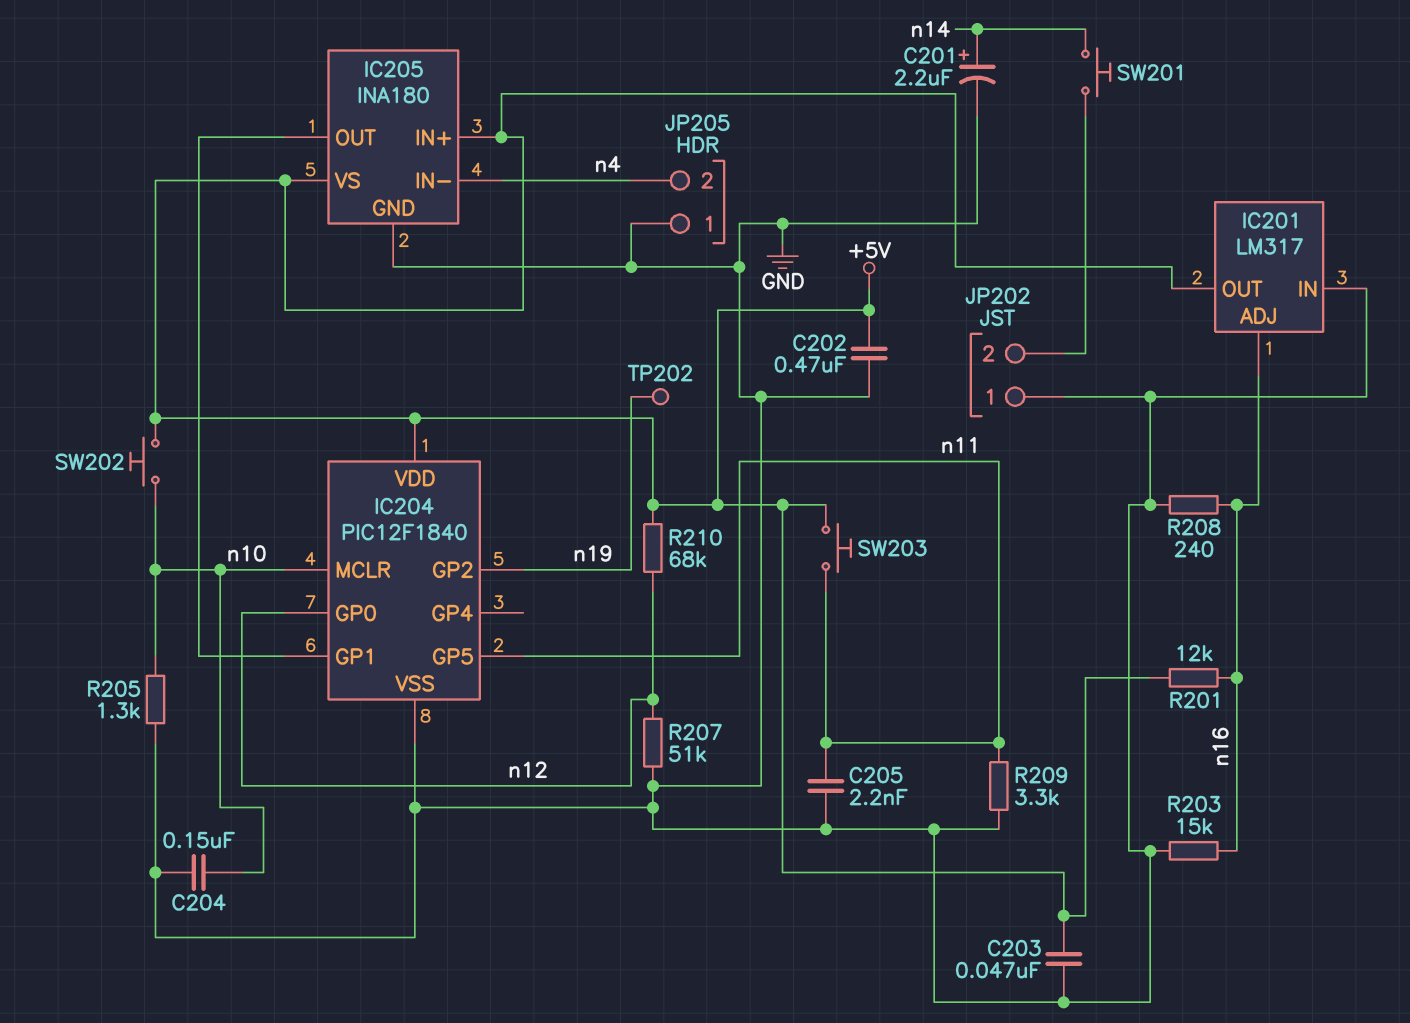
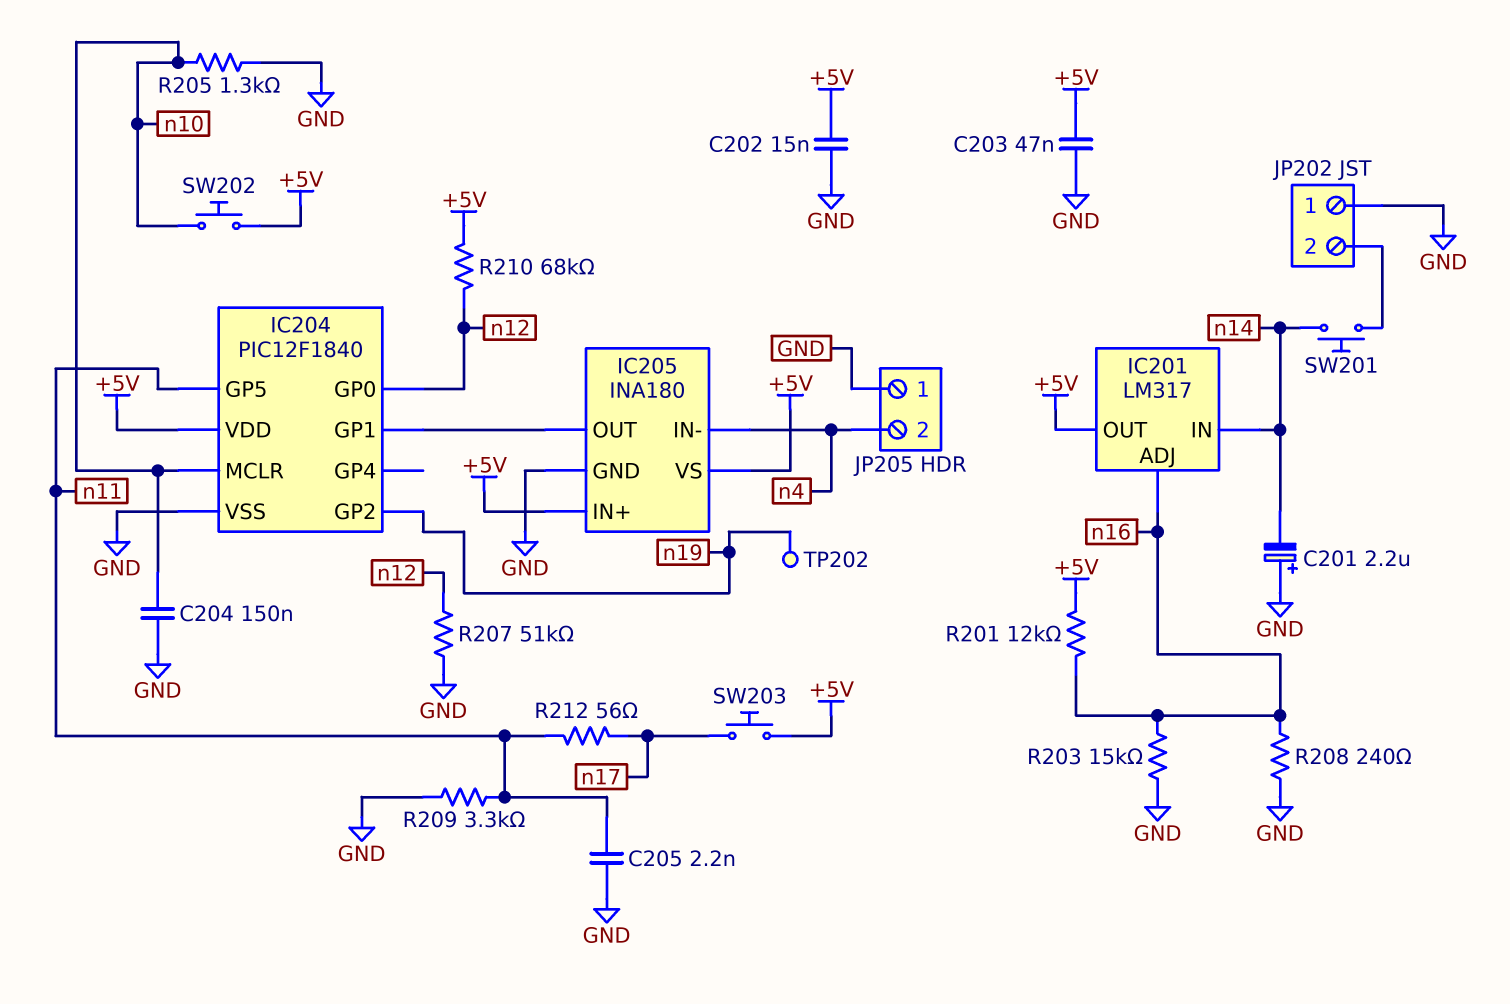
C201: 2.2uF (plus n14, minus GND) -> 2.2uF (plus GND, minus n14)
C202: 470nF (+5V, GND) -> 15nF (+5V, GND)
IC201 pin IN: GND -> n14
R212: none -> 56 (n11, n17)
SW203: button (+5V, n11) -> button (+5V, n17)

